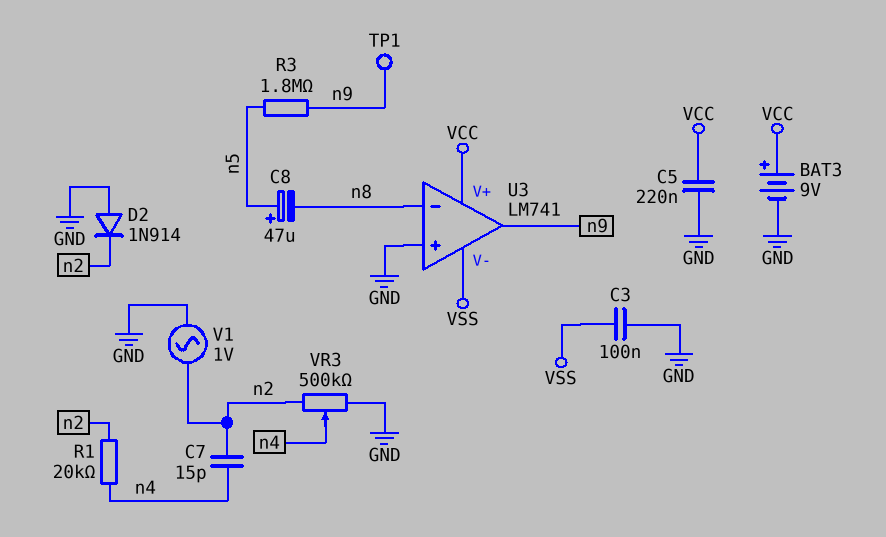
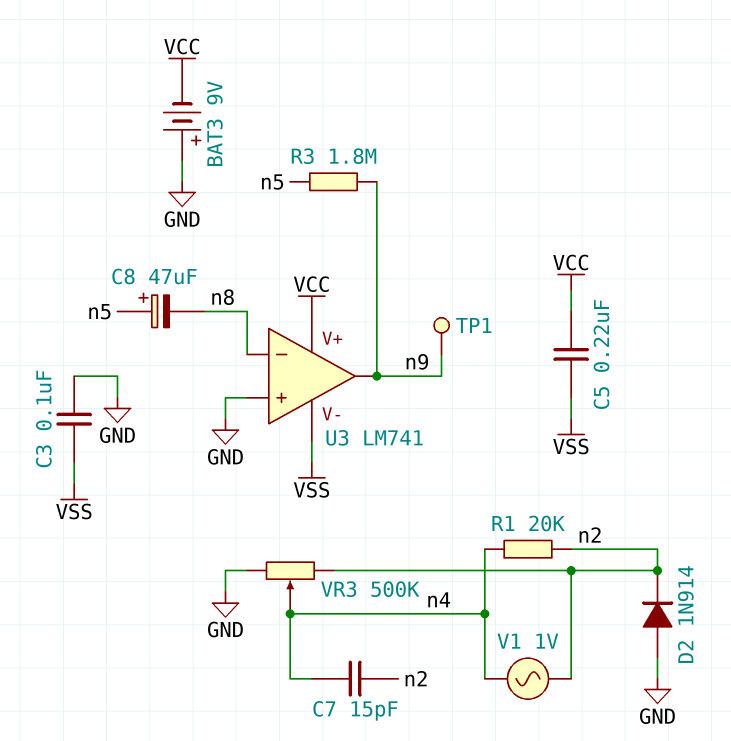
BAT3: 9V (plus VCC, minus GND) -> 9V (plus GND, minus VCC)
C5: 220nF (GND, VCC) -> 220nF (VCC, VSS)
V1: AC 1V (GND, n2) -> AC 1V (n2, n4)

